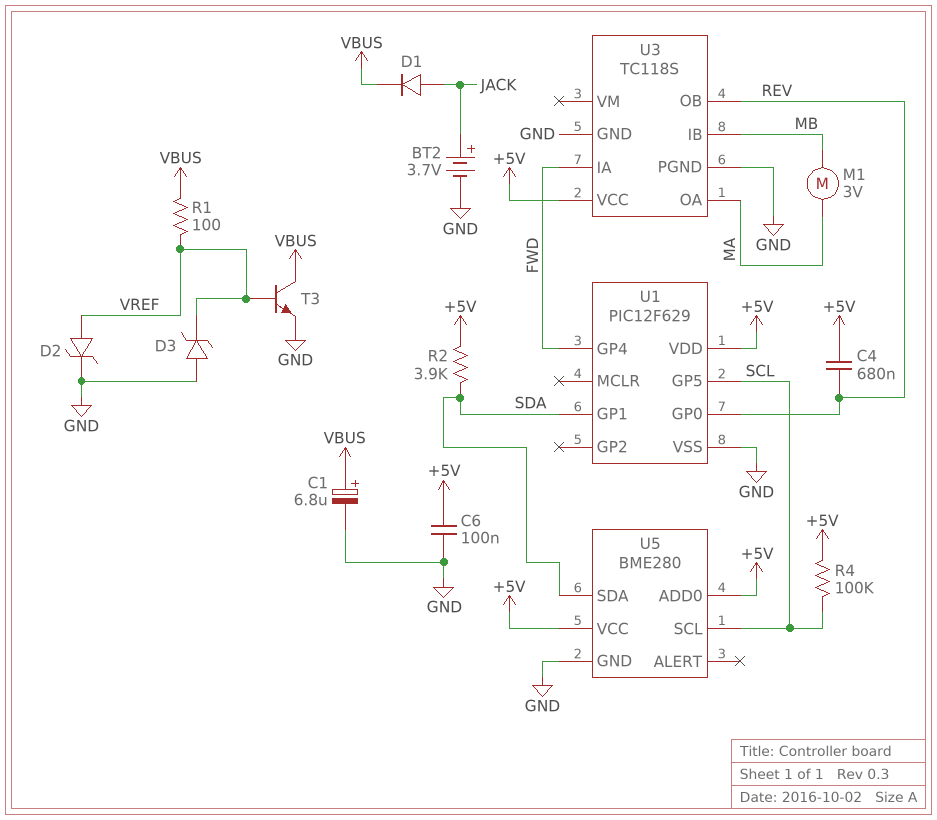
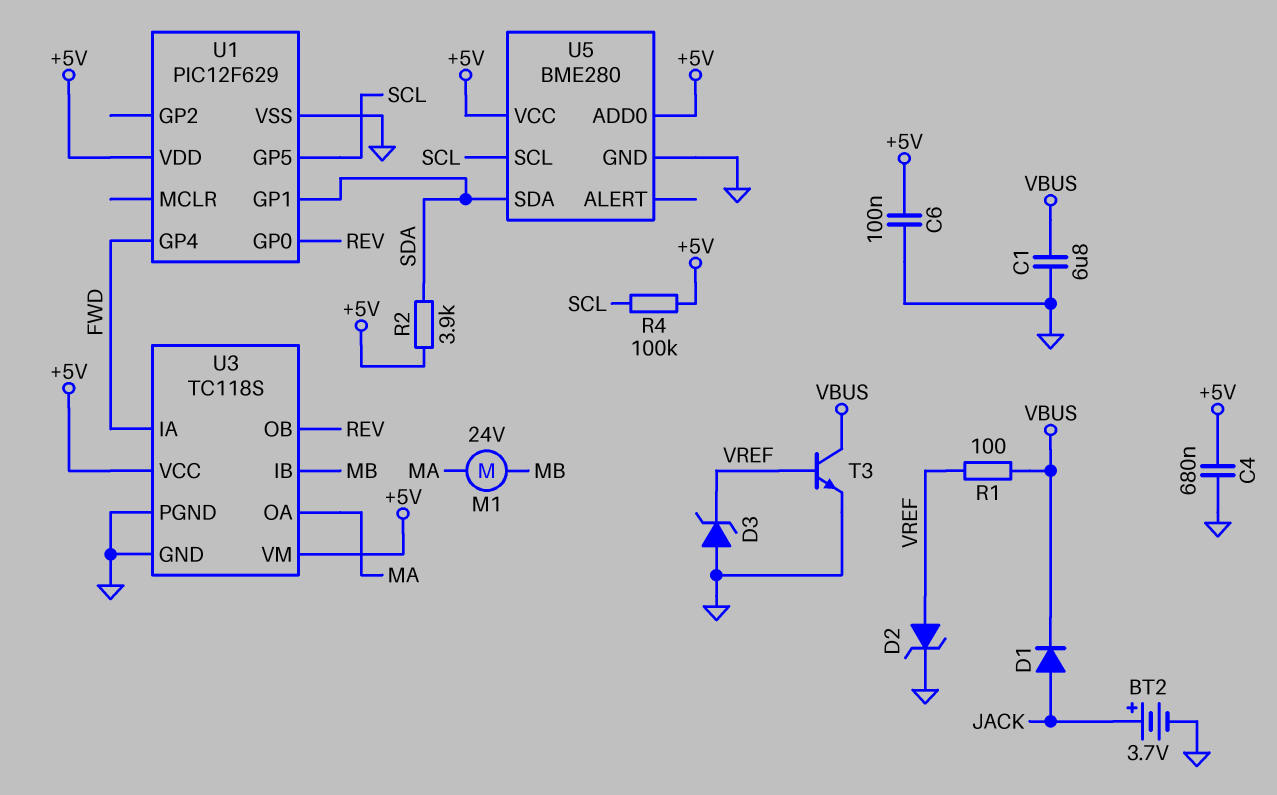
C1: 6.8uF (plus VBUS, minus GND) -> 6.8uF (GND, VBUS)
C4: 680nF (+5V, REV) -> 680nF (+5V, GND)
M1: motor 3V (MA, MB) -> motor 24V (MA, MB)
U3 pin VM: none -> +5V

